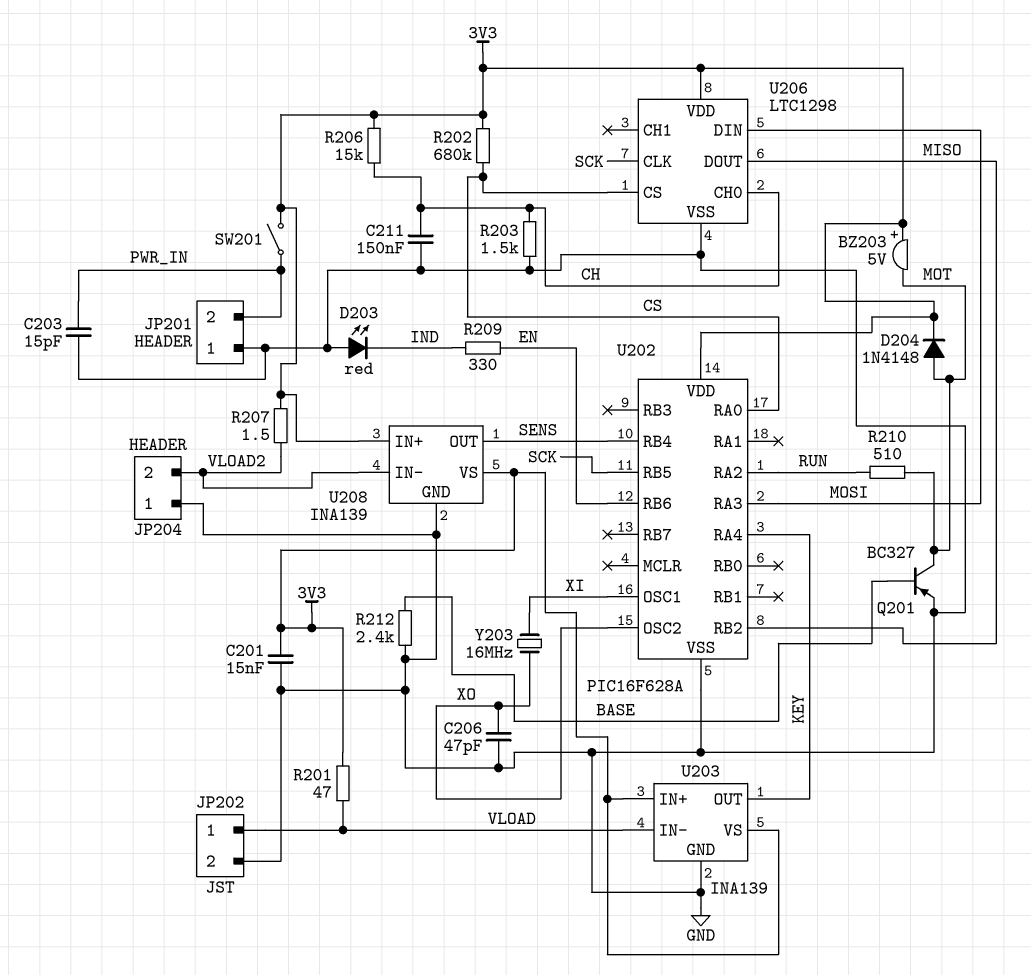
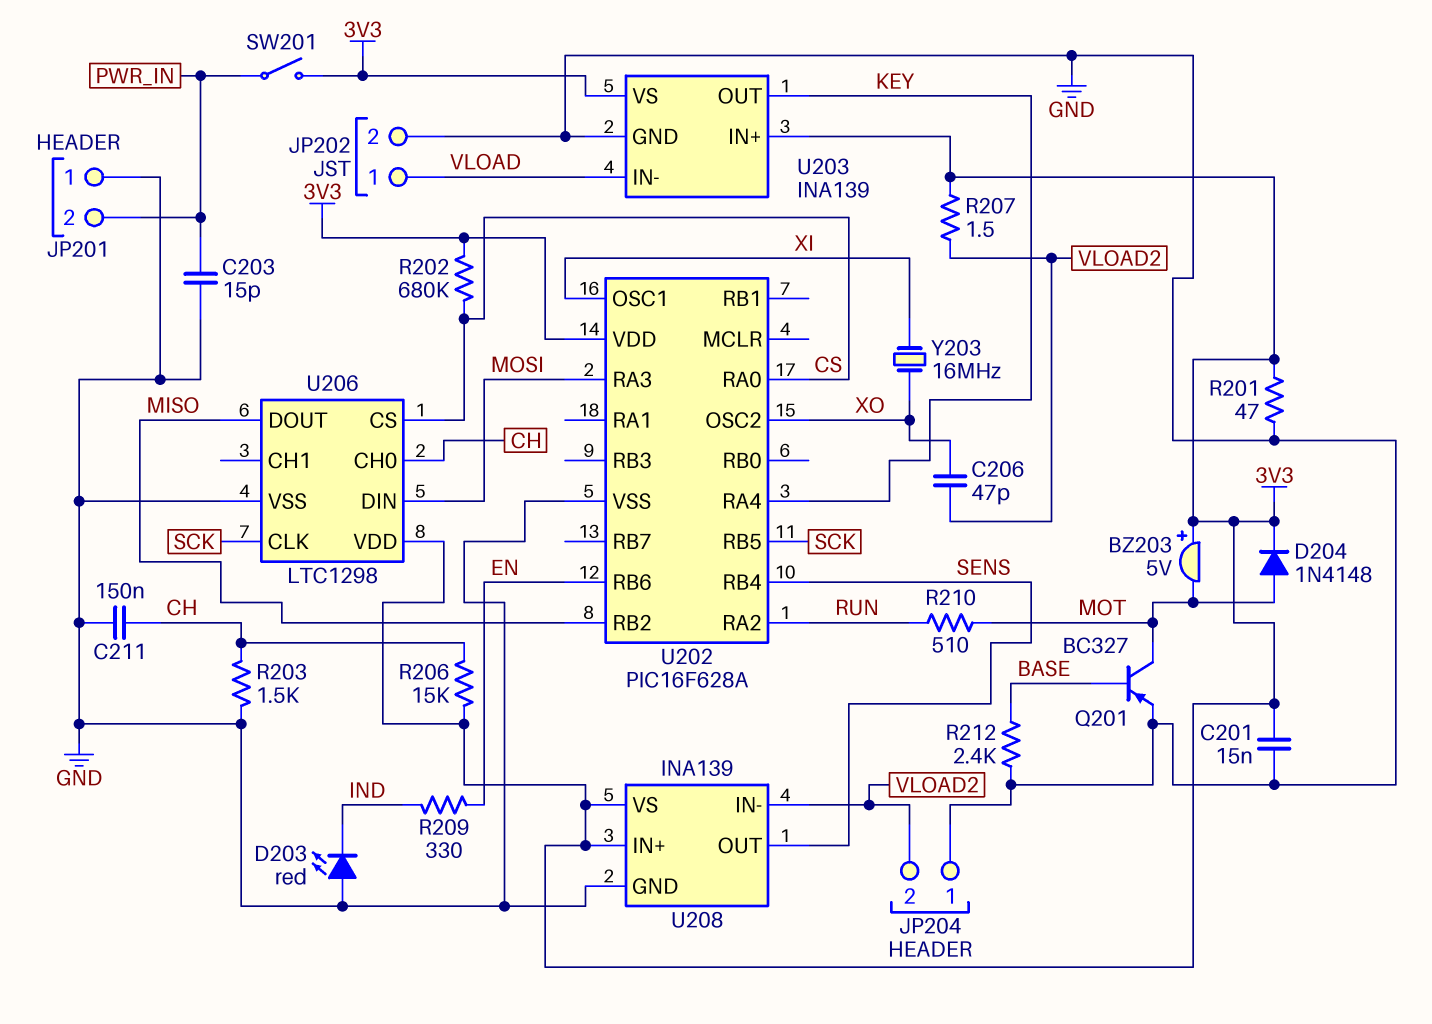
C206: 47pF (GND, XO) -> 47pF (VLOAD2, XO)
R201: 47 (3V3, VLOAD) -> 47 (3V3, GND)

